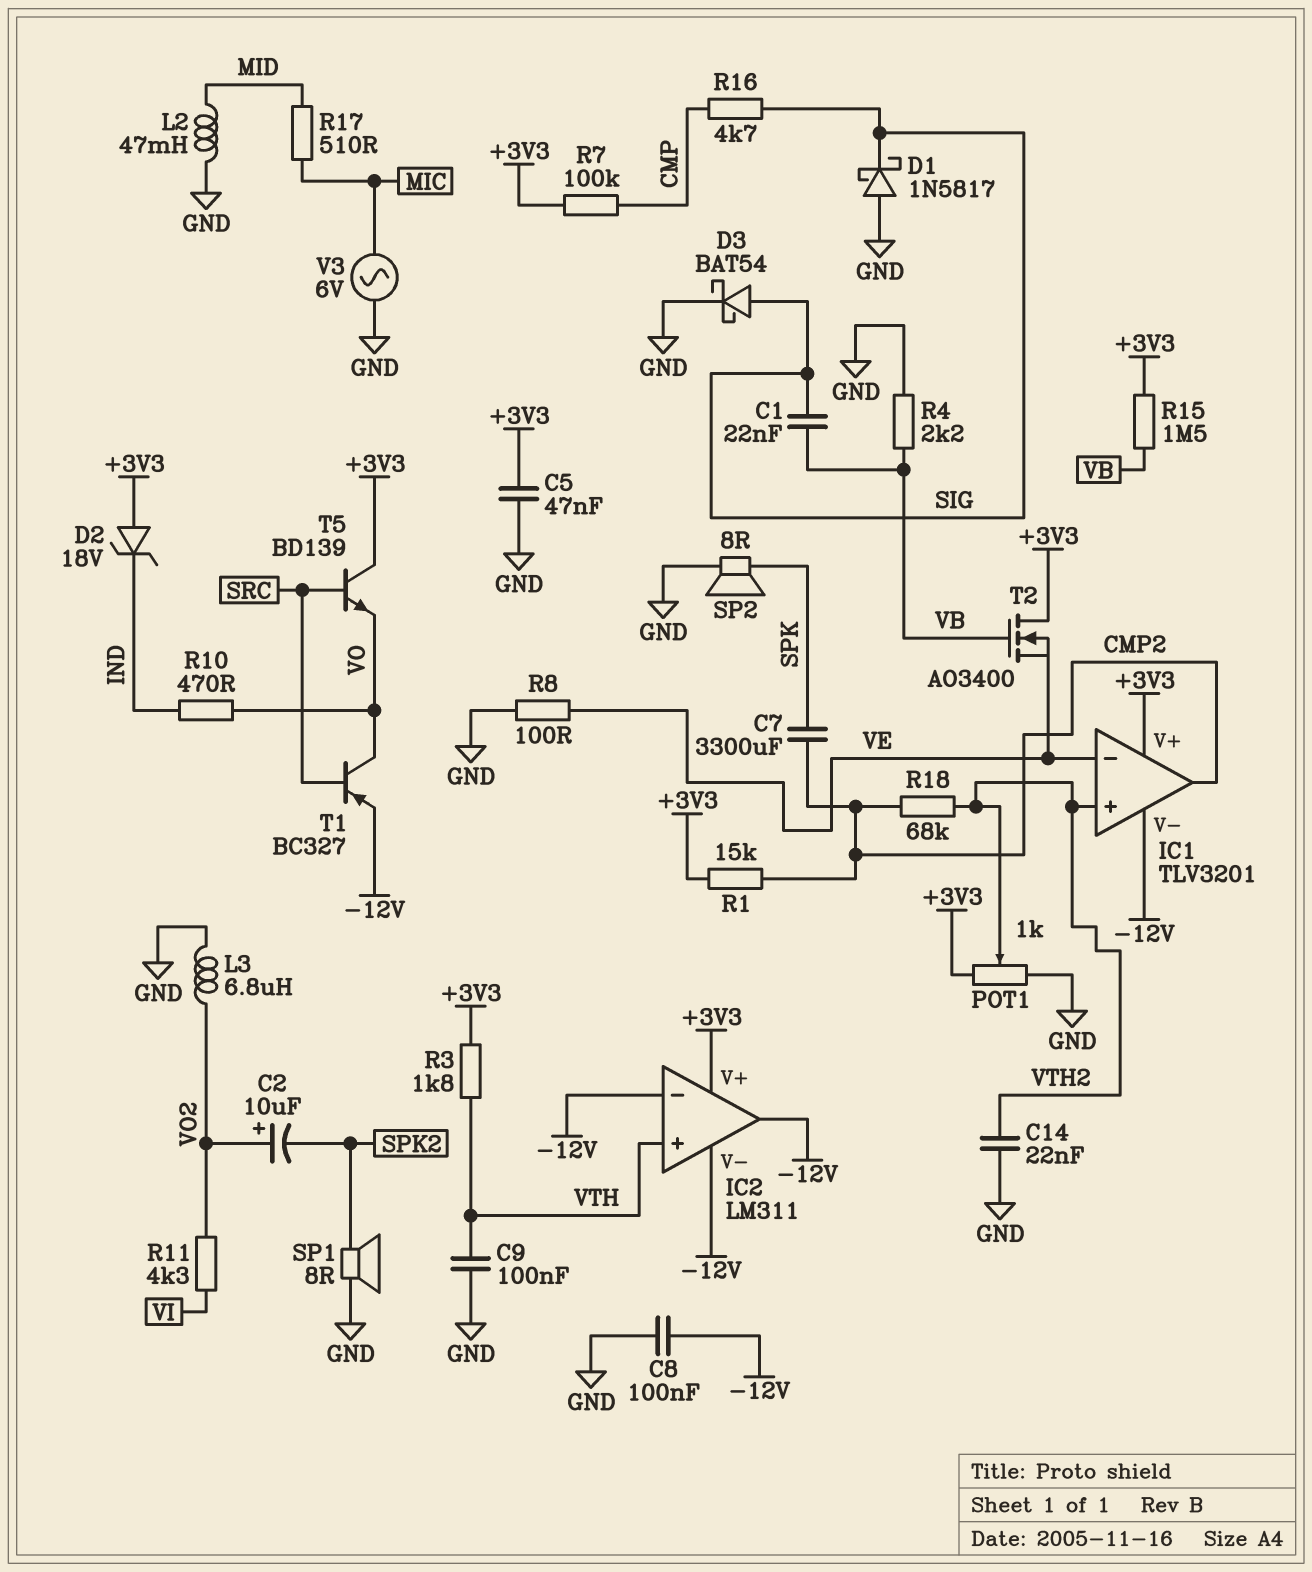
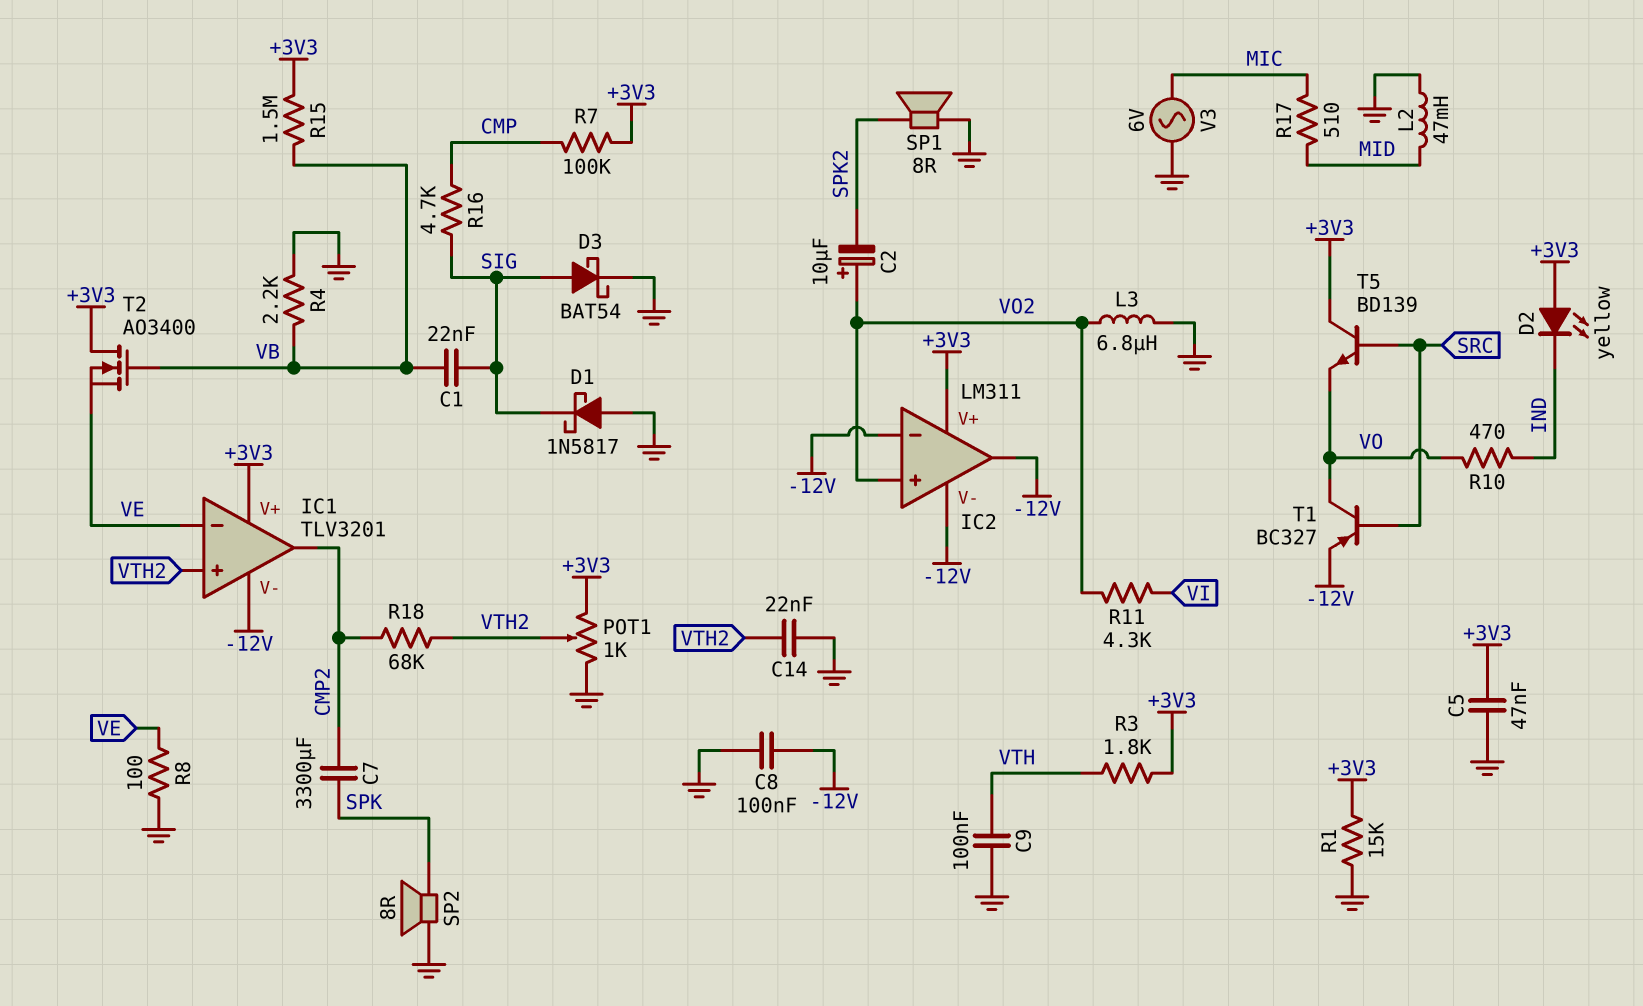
D2: zener 18V (A +3V3, K IND) -> LED yellow (A +3V3, K IND)
IC2 pin in+: VTH -> VO2
R1: 15k (+3V3, CMP2) -> 15k (+3V3, GND)

